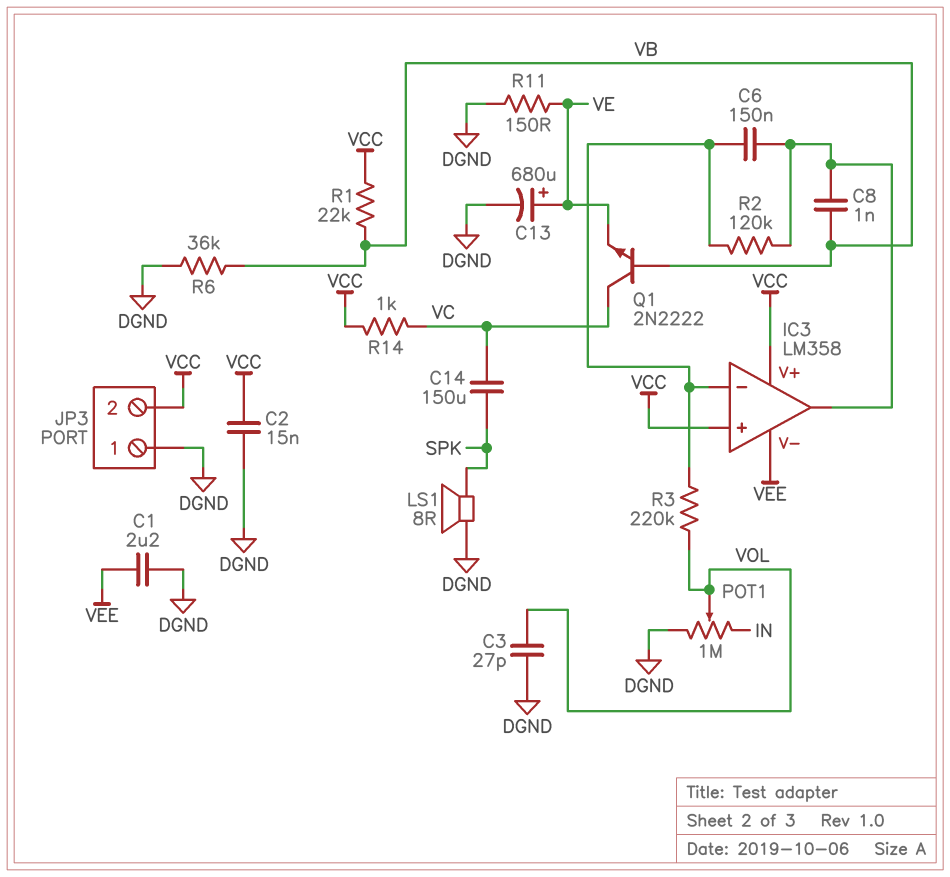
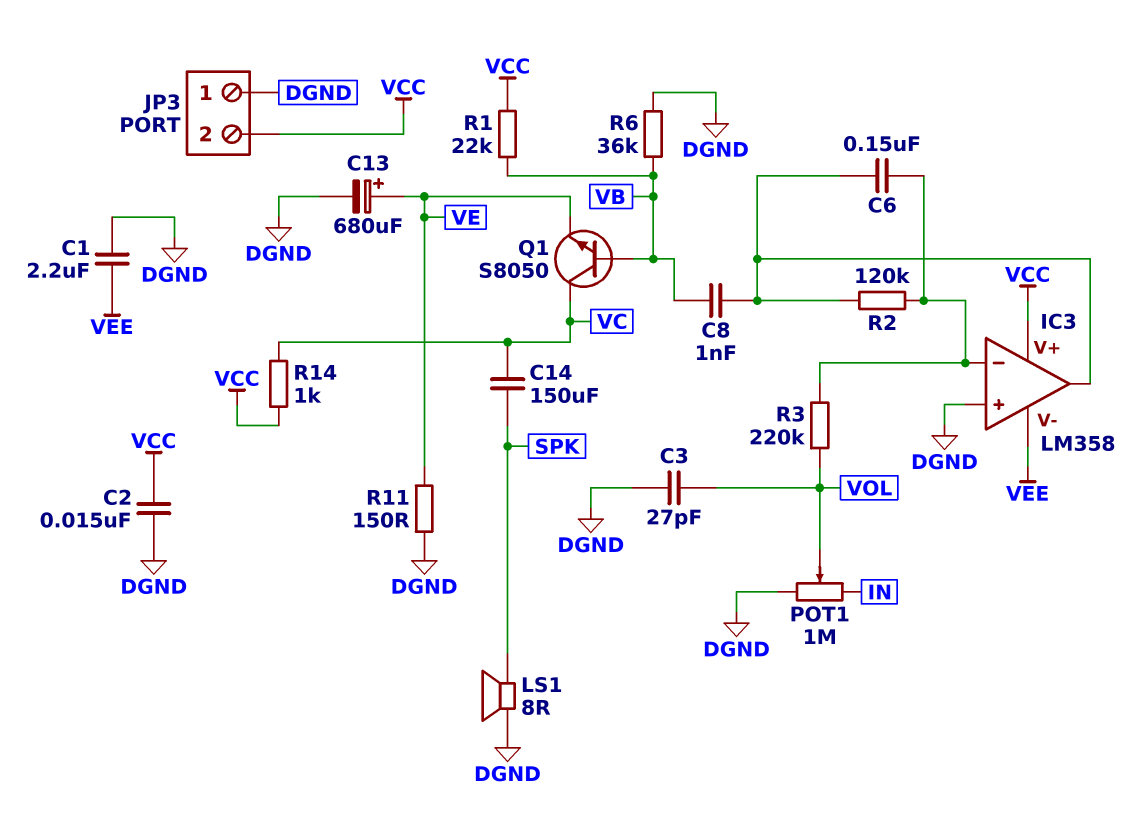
IC3 pin in+: VCC -> DGND
Q1: NPN 2N2222 (B VB, C VC, E VE) -> NPN S8050 (B VB, C VC, E VE)

